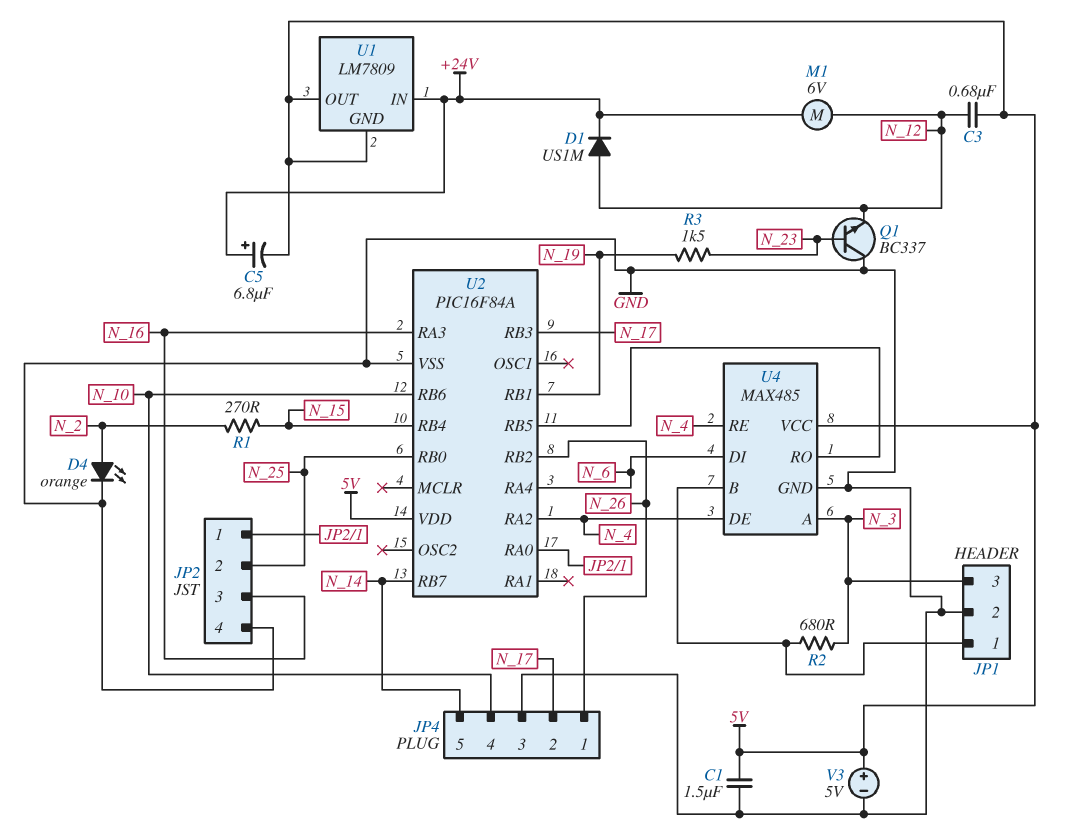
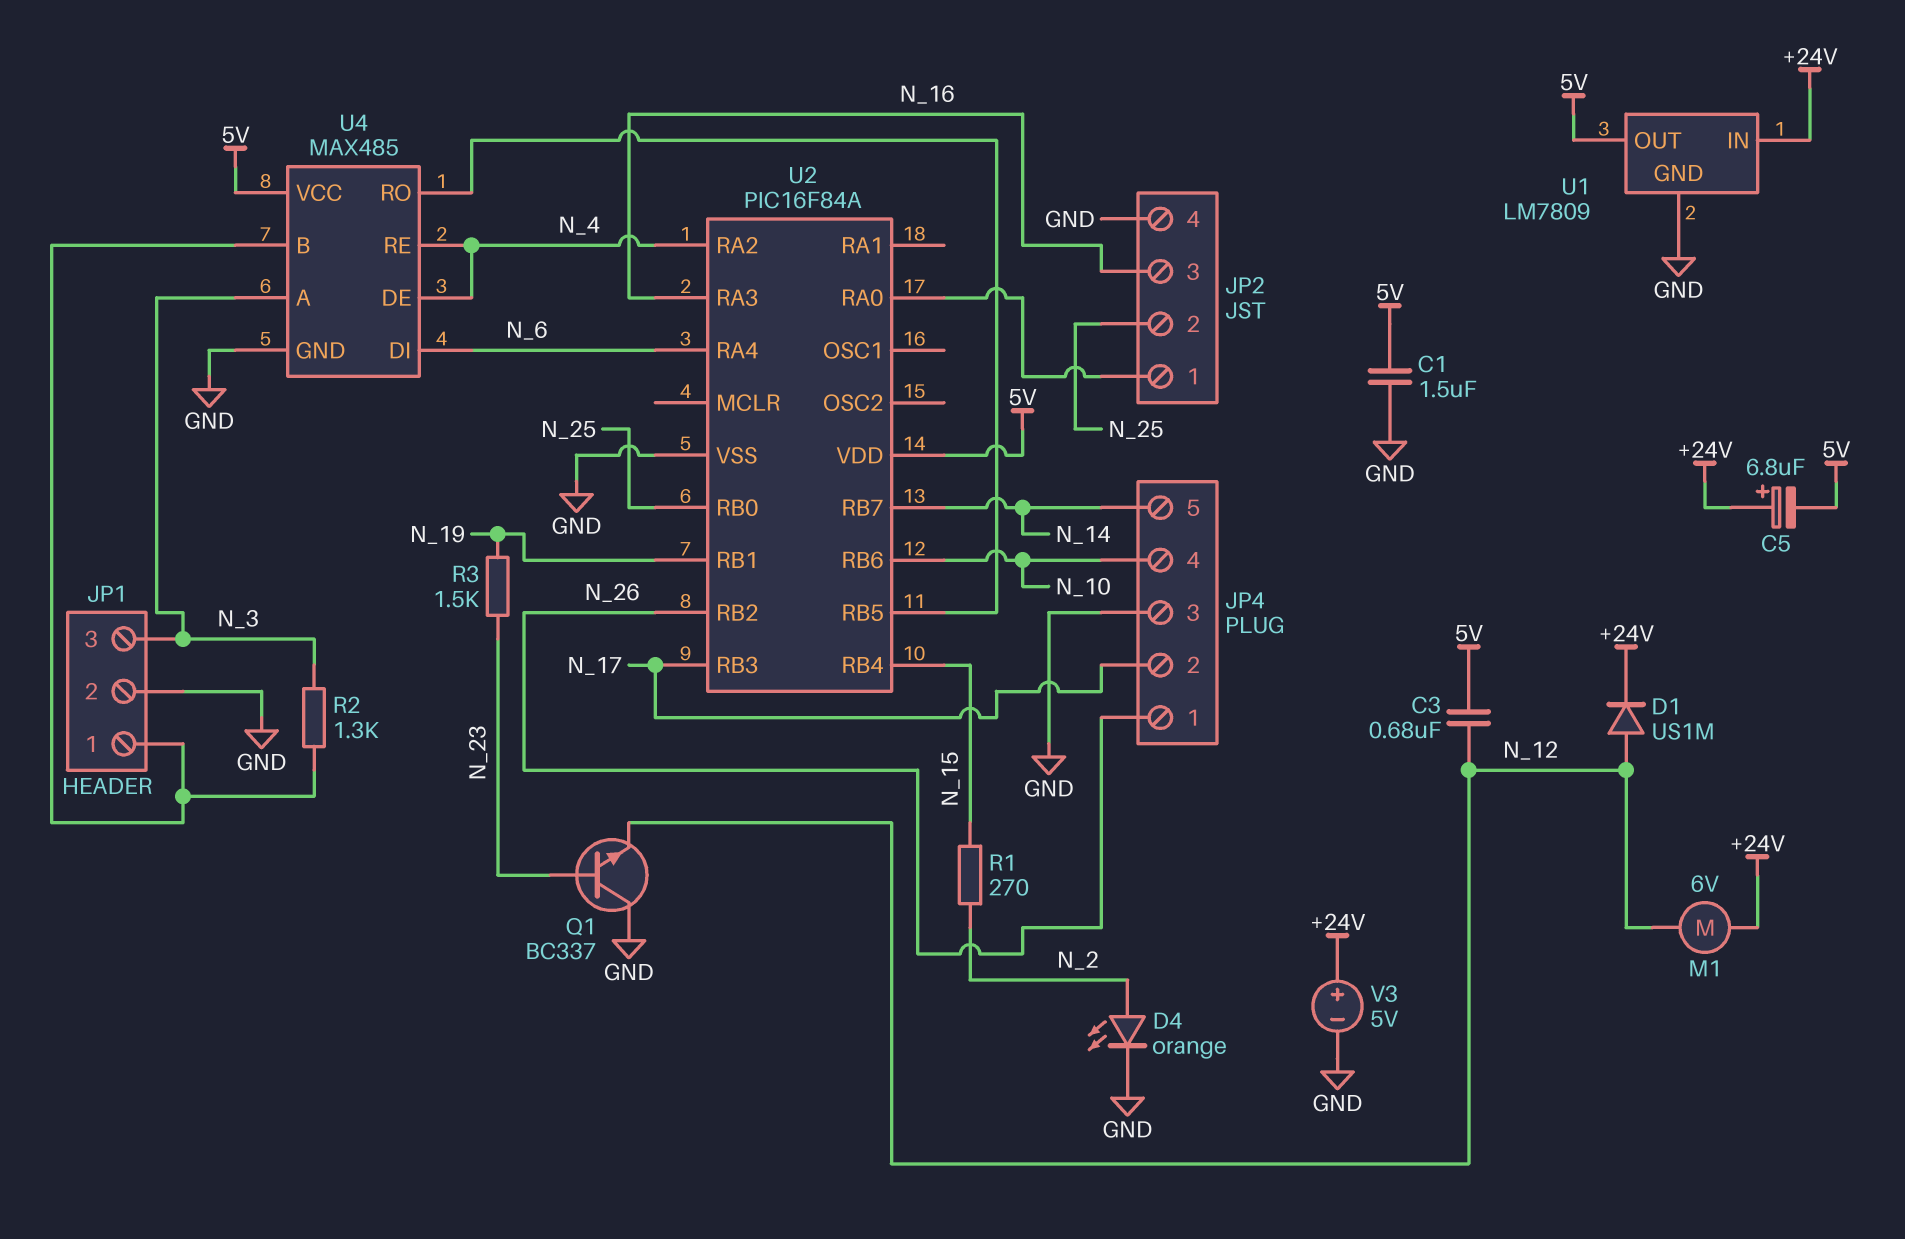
R2: 680 (JP1/1, N_3) -> 1.3k (JP1/1, N_3)
U1 pin GND: 5V -> GND
V3: 5V (plus 5V, minus GND) -> 5V (plus +24V, minus GND)

